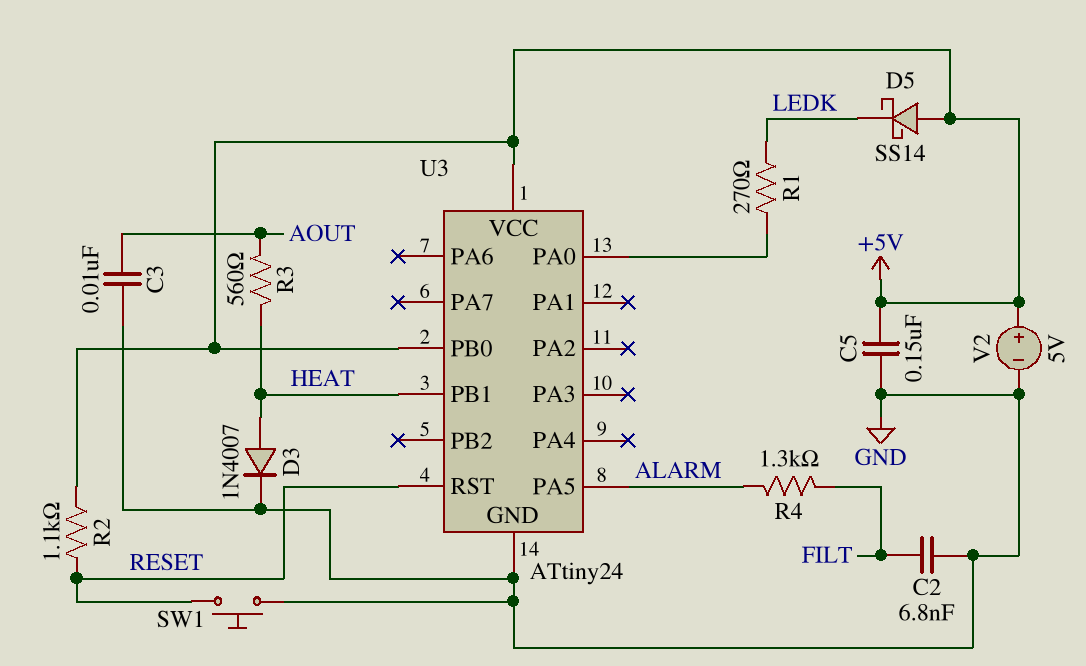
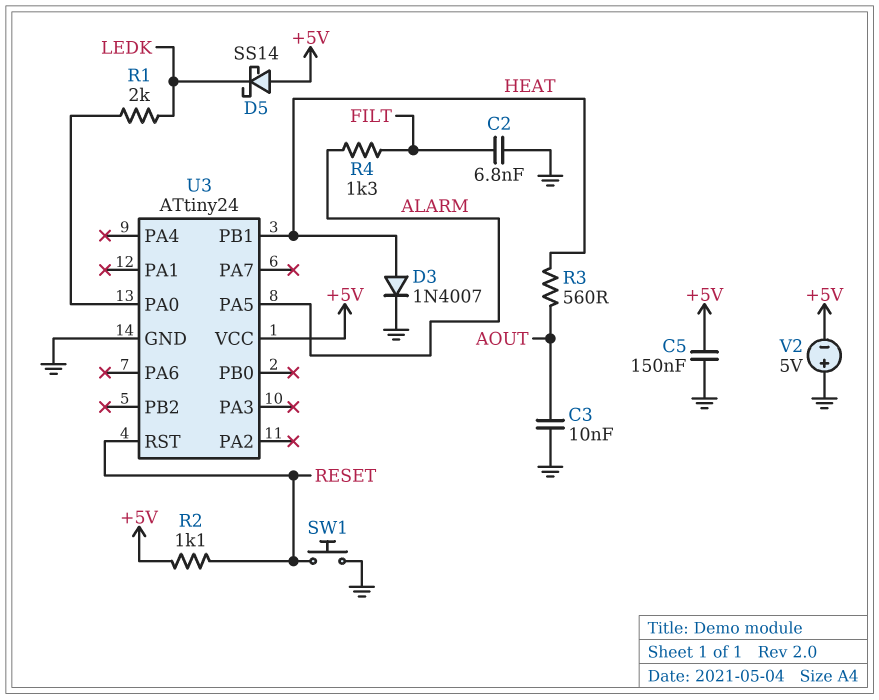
R1: 270 (LEDK, U3/PA0) -> 2k (LEDK, U3/PA0)
U3 pin PB0: +5V -> none
V2: 5V (plus +5V, minus GND) -> 5V (plus GND, minus +5V)

